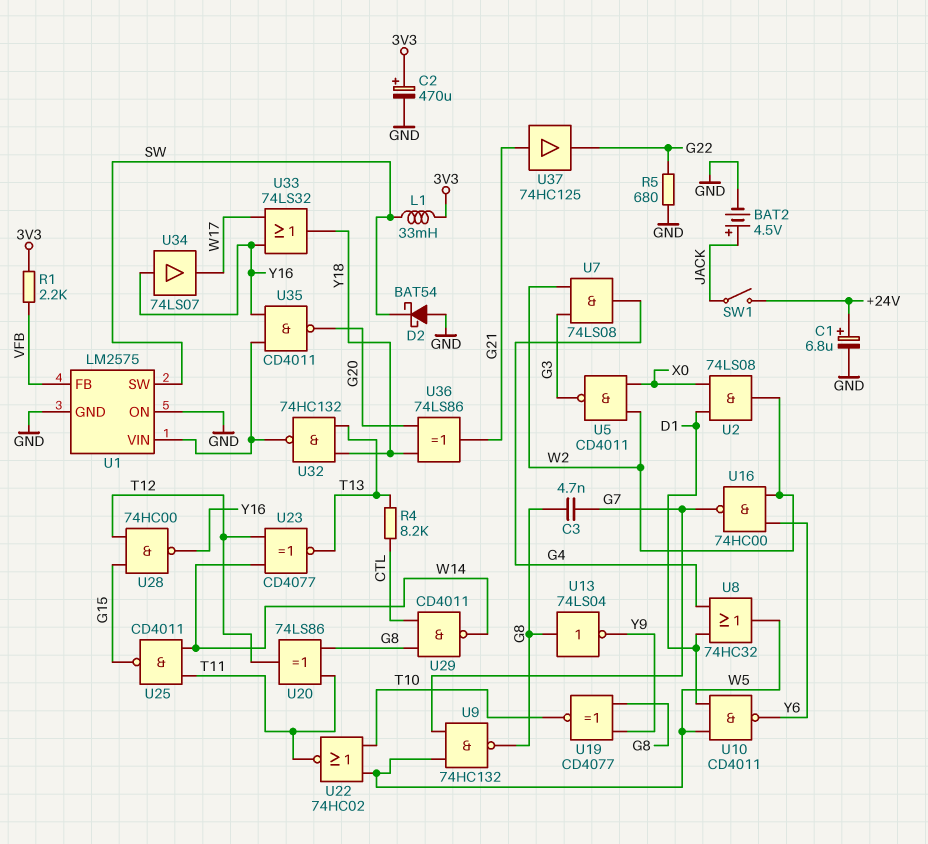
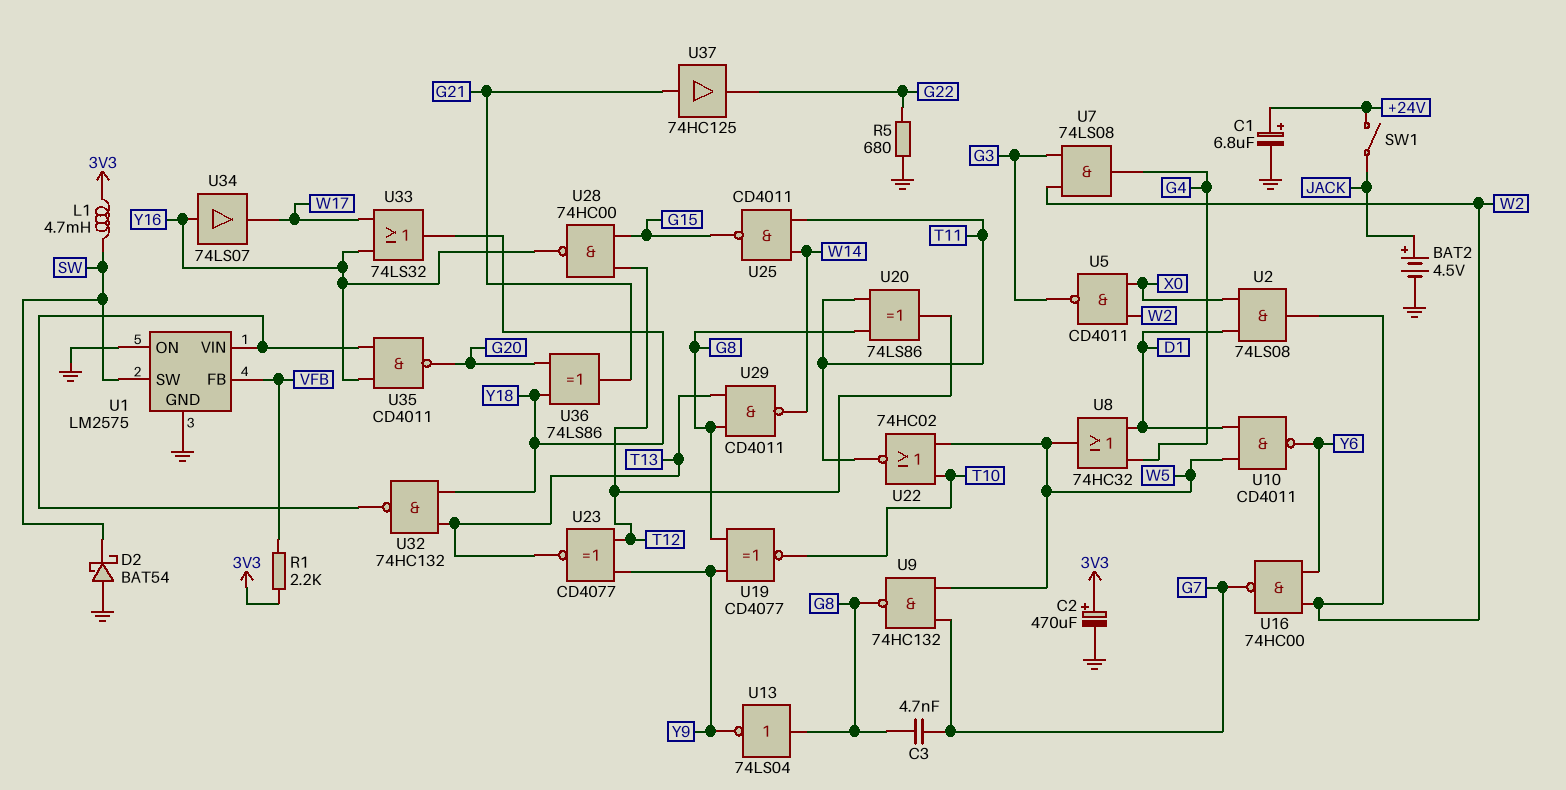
L1: 33mH (3V3, SW) -> 4.7mH (3V3, SW)
R4: 8.2k (CTL, T13) -> none
U23: XNOR CD4077 (in T12, in W14, out T13) -> XNOR CD4077 (in T12, in Y9, out T13)
U29: NAND CD4011 (in CTL, in G8, out W14) -> NAND CD4011 (in G8, in T13, out W14)

